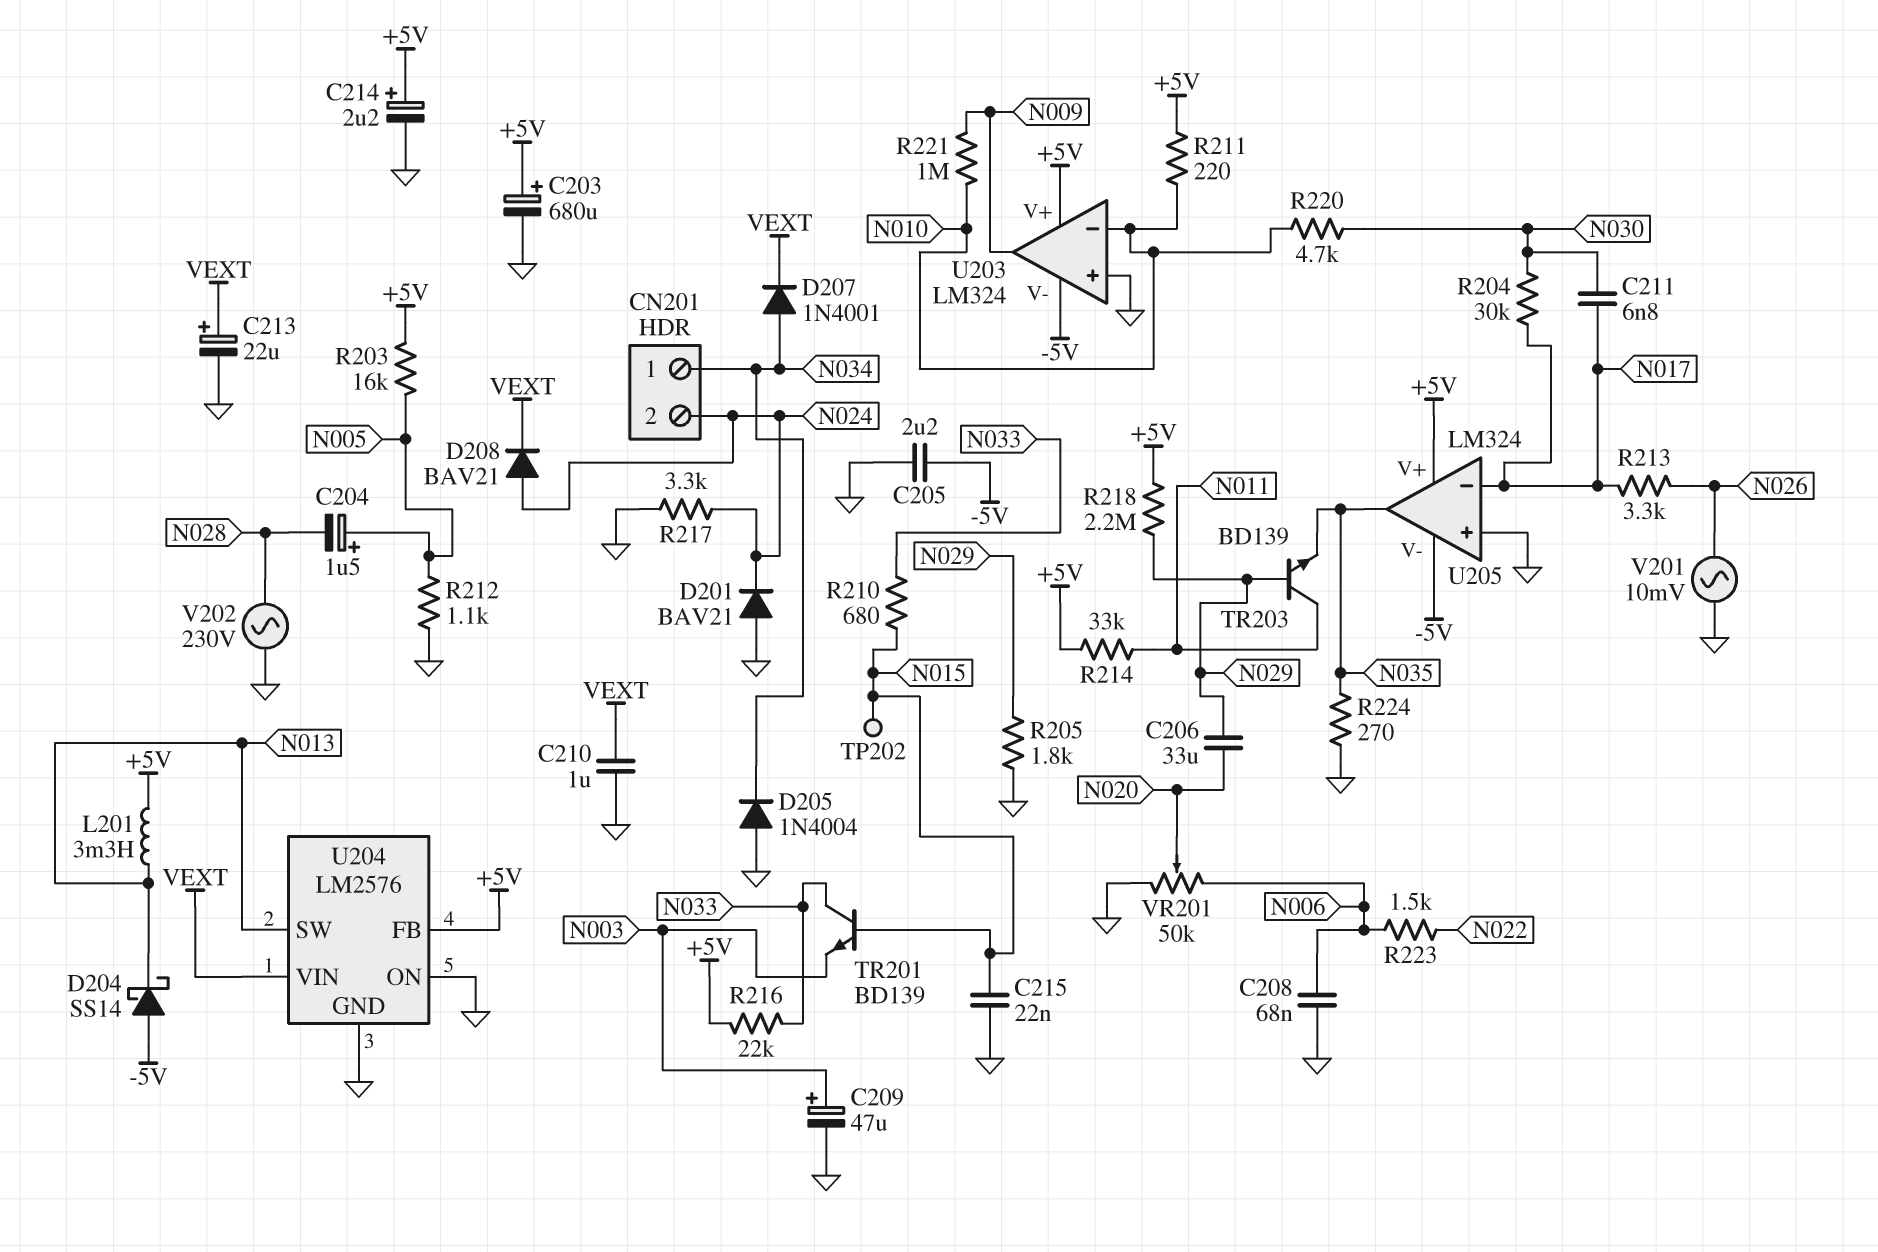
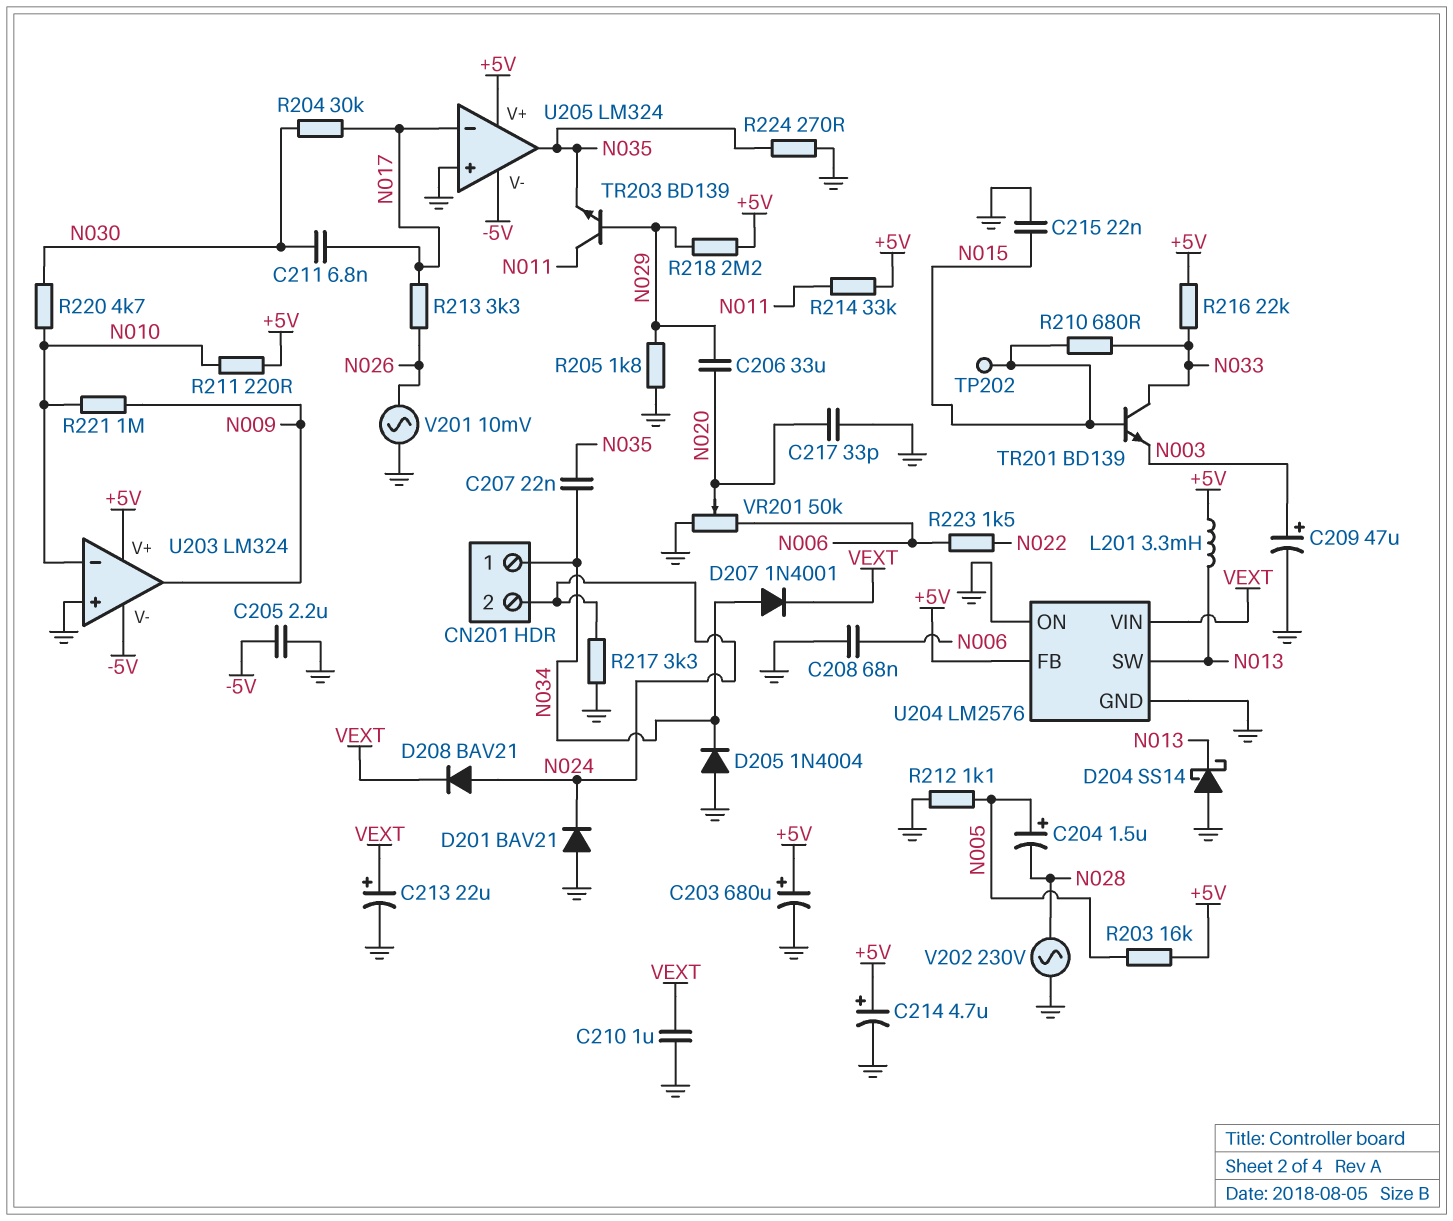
C207: none -> 22nF (N034, N035)
C214: 2.2uF (plus +5V, minus GND) -> 4.7uF (plus +5V, minus GND)
C217: none -> 33pF (GND, N020)
D204: schottky SS14 (A -5V, K N013) -> schottky SS14 (A GND, K N013)

